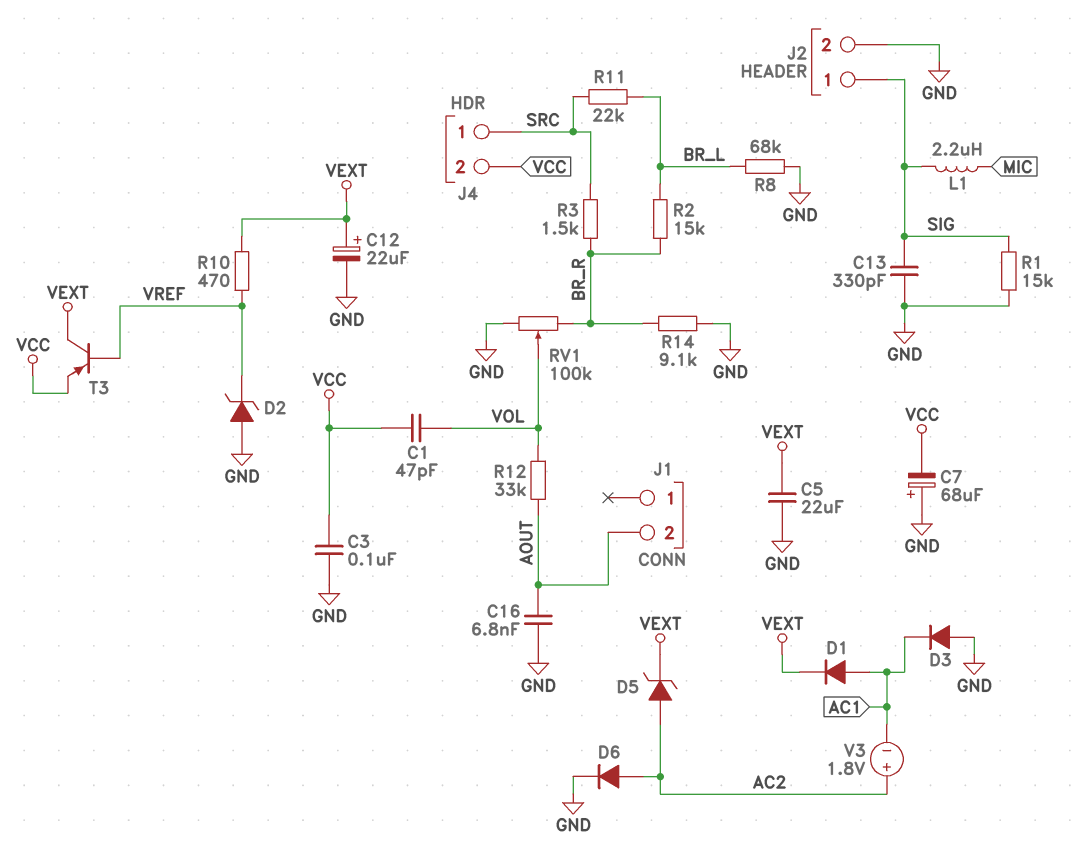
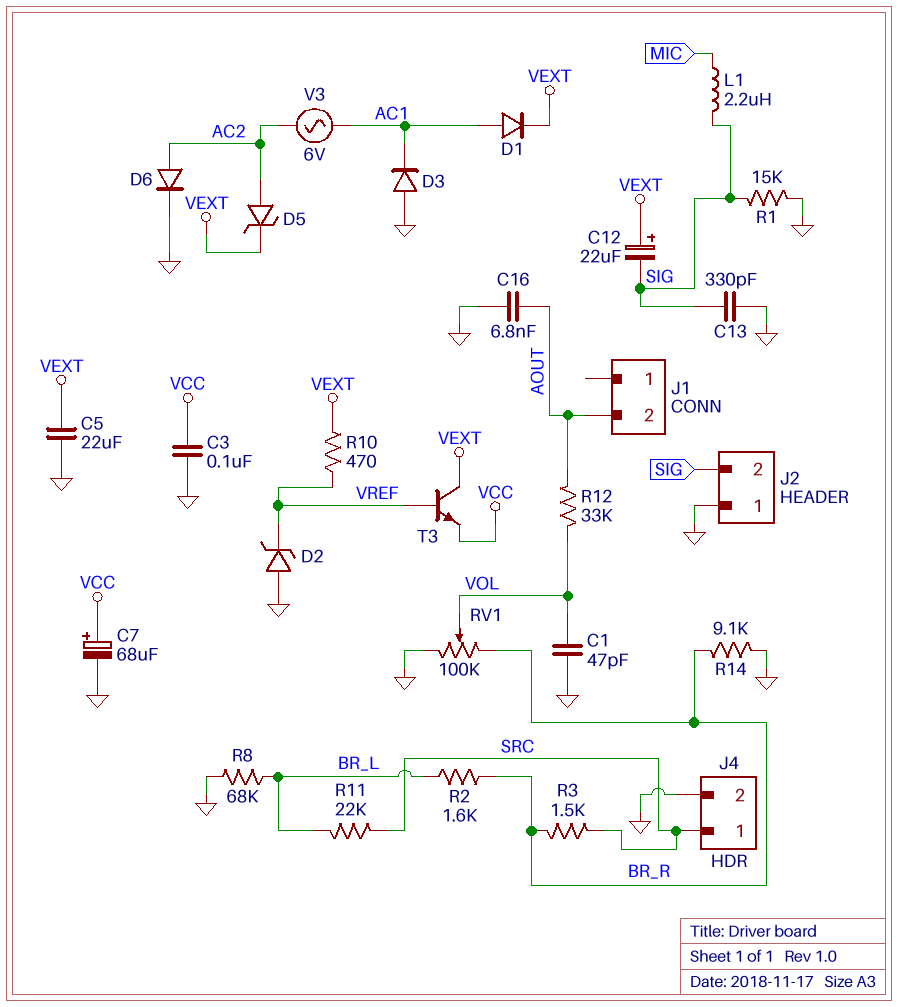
C1: 47pF (VCC, VOL) -> 47pF (GND, VOL)
C7: 68uF (plus GND, minus VCC) -> 68uF (plus VCC, minus GND)
C12: 22uF (plus VEXT, minus GND) -> 22uF (plus VEXT, minus SIG)
J2 pin 1: SIG -> GND
J2 pin 2: GND -> SIG
J4 pin 2: VCC -> GND
R2: 15k (BR_L, BR_R) -> 1.6k (BR_L, BR_R)
T3: PNP (B VREF, C VEXT, E VCC) -> NPN (B VREF, C VEXT, E VCC)
V3: 1.8V (plus AC2, minus AC1) -> AC 6V (AC1, AC2)

